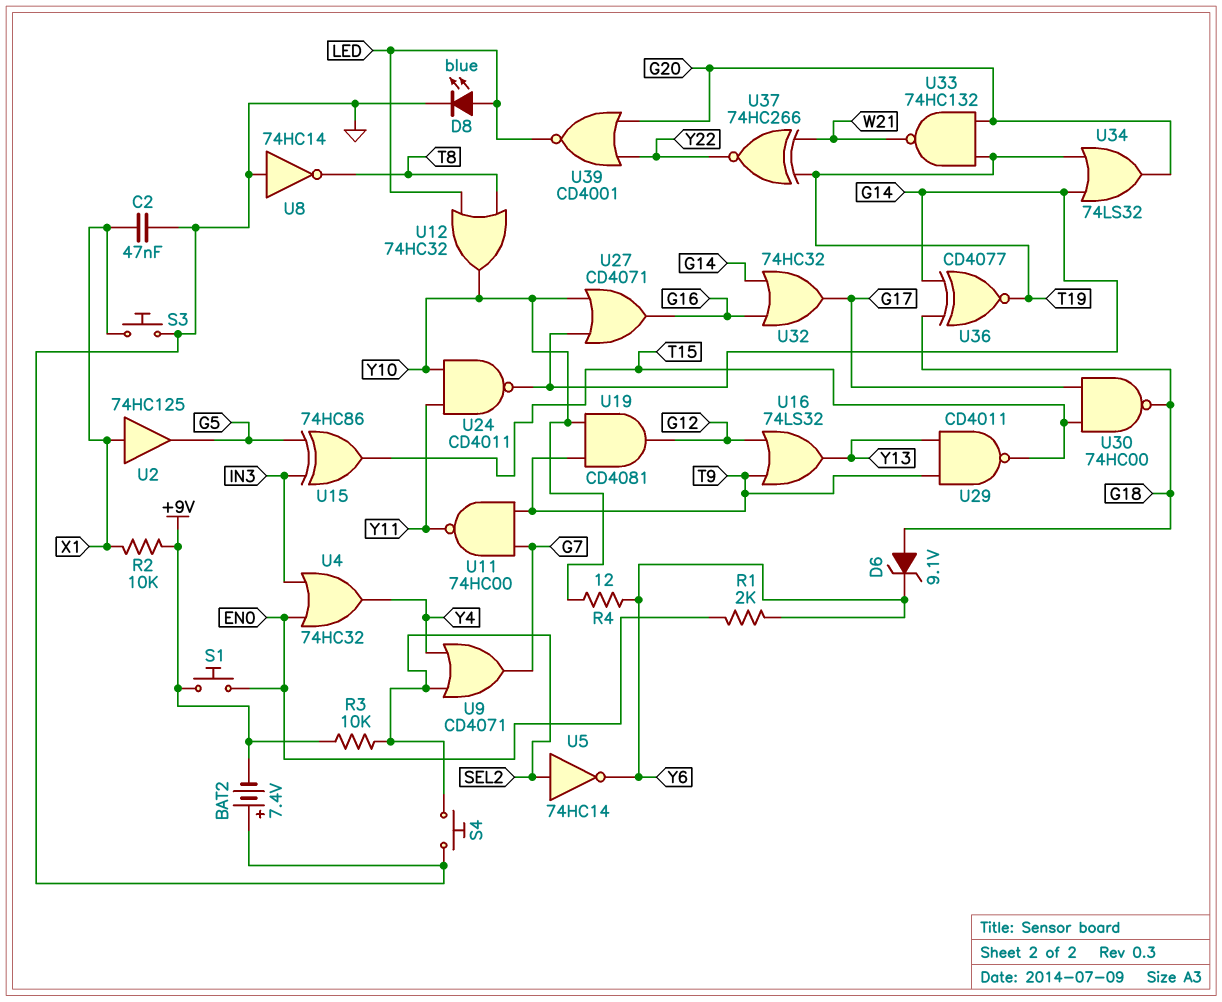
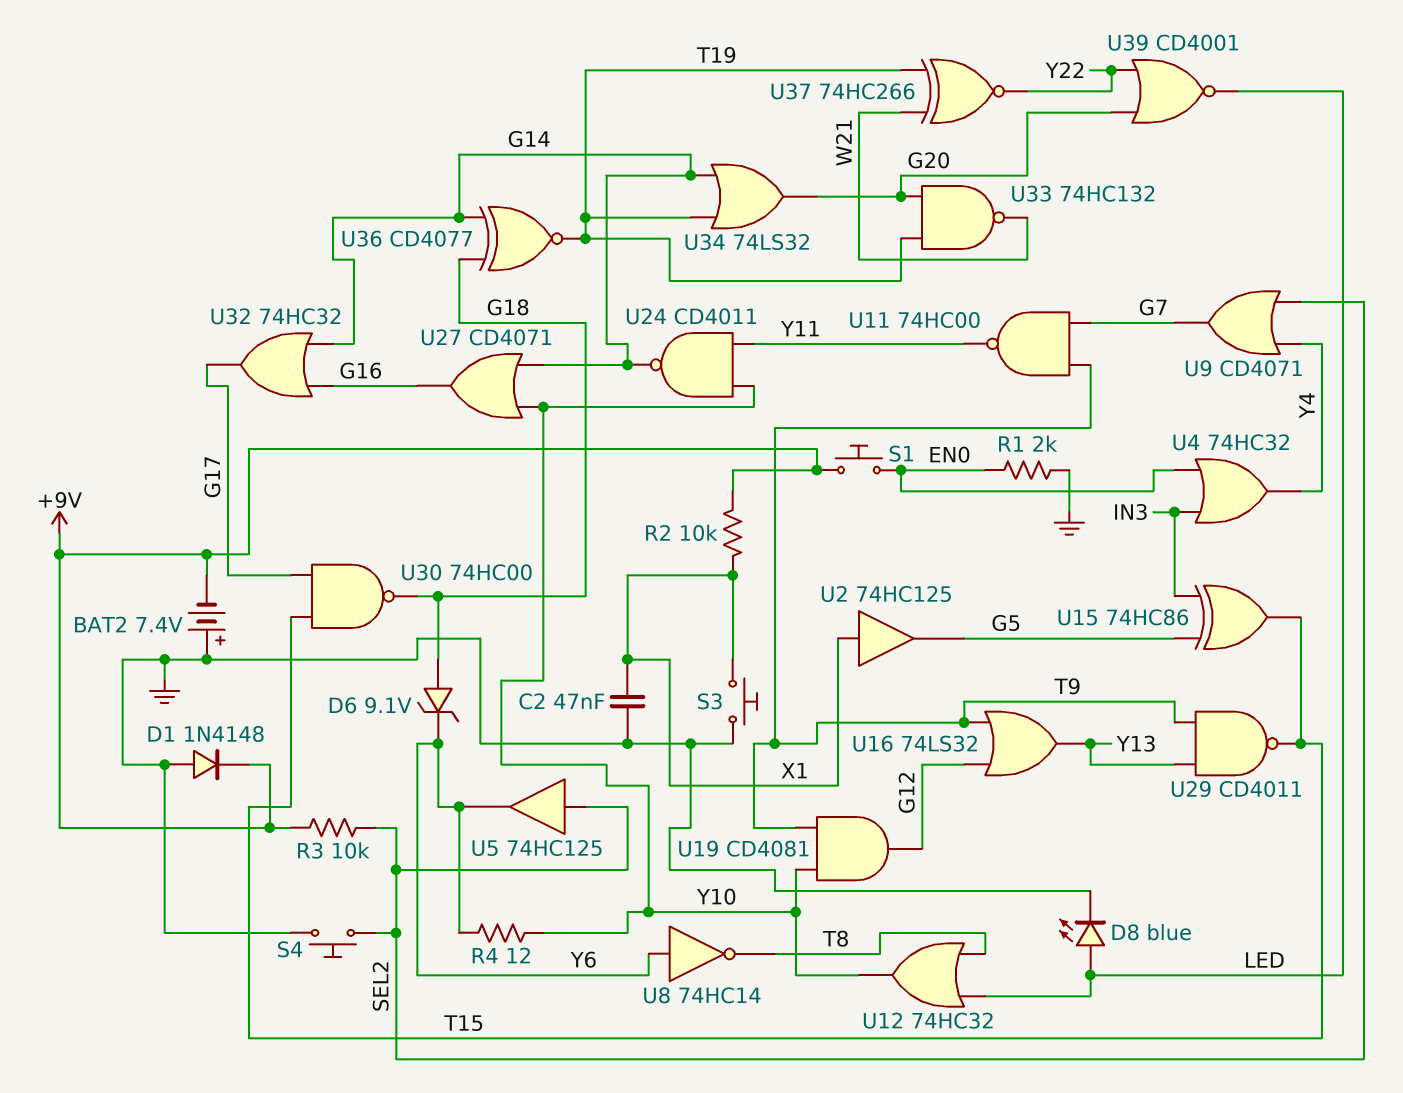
D1: none -> diode 1N4148 (A GND, K +9V)
R1: 2k (EN0, Y6) -> 2k (EN0, GND)
U5: NOT 74HC14 (in SEL2, out Y6) -> buffer 74HC125 (in SEL2, out Y6)
U8: NOT 74HC14 (in GND, out T8) -> NOT 74HC14 (in Y6, out T8)

